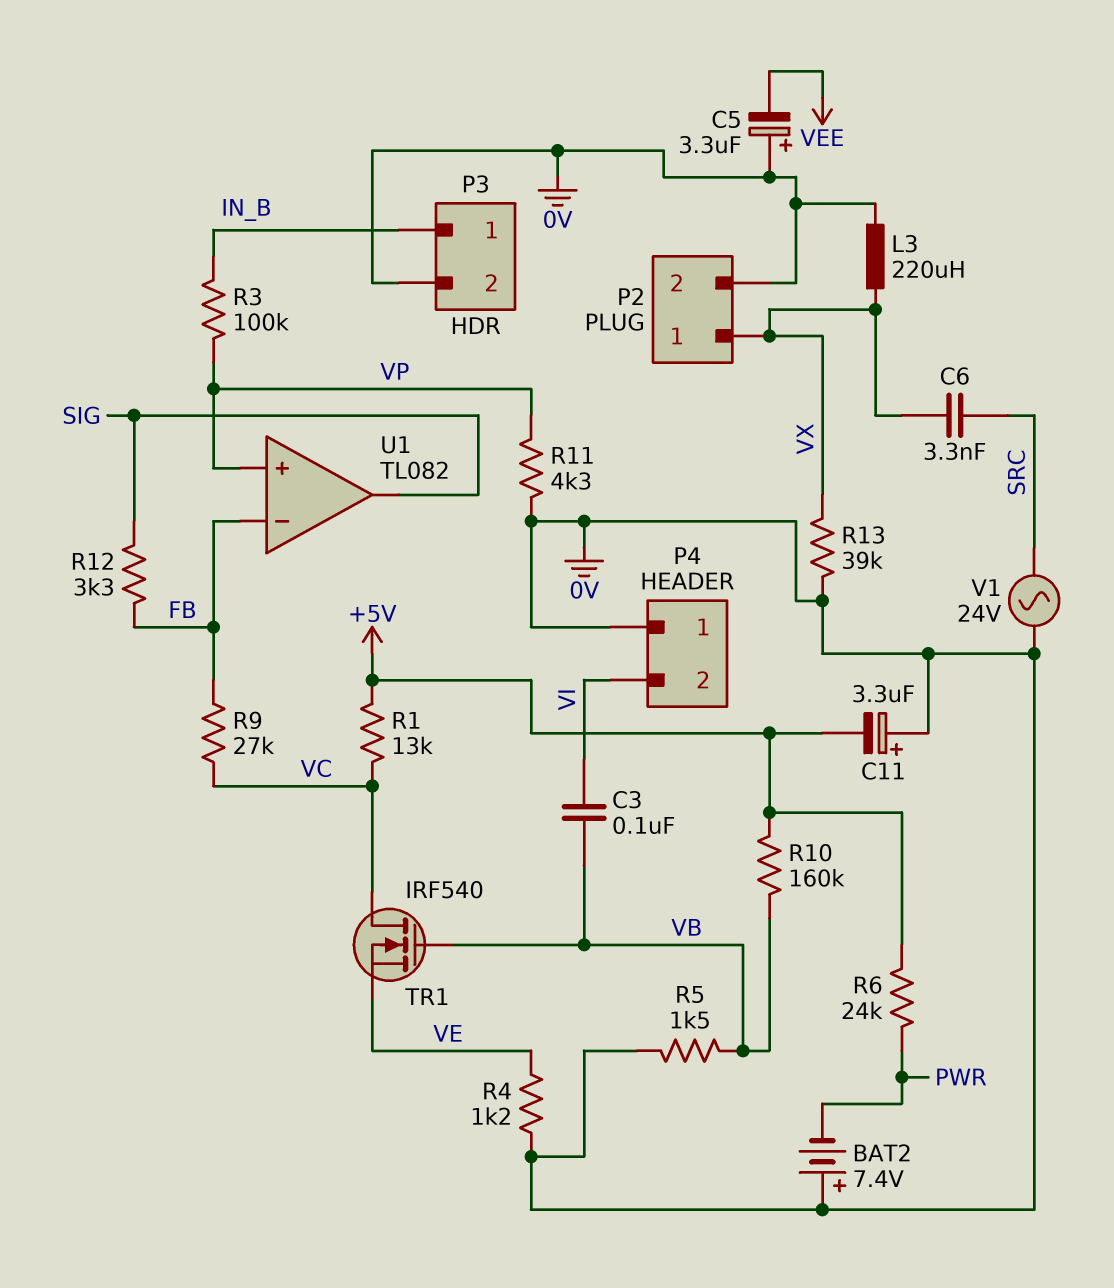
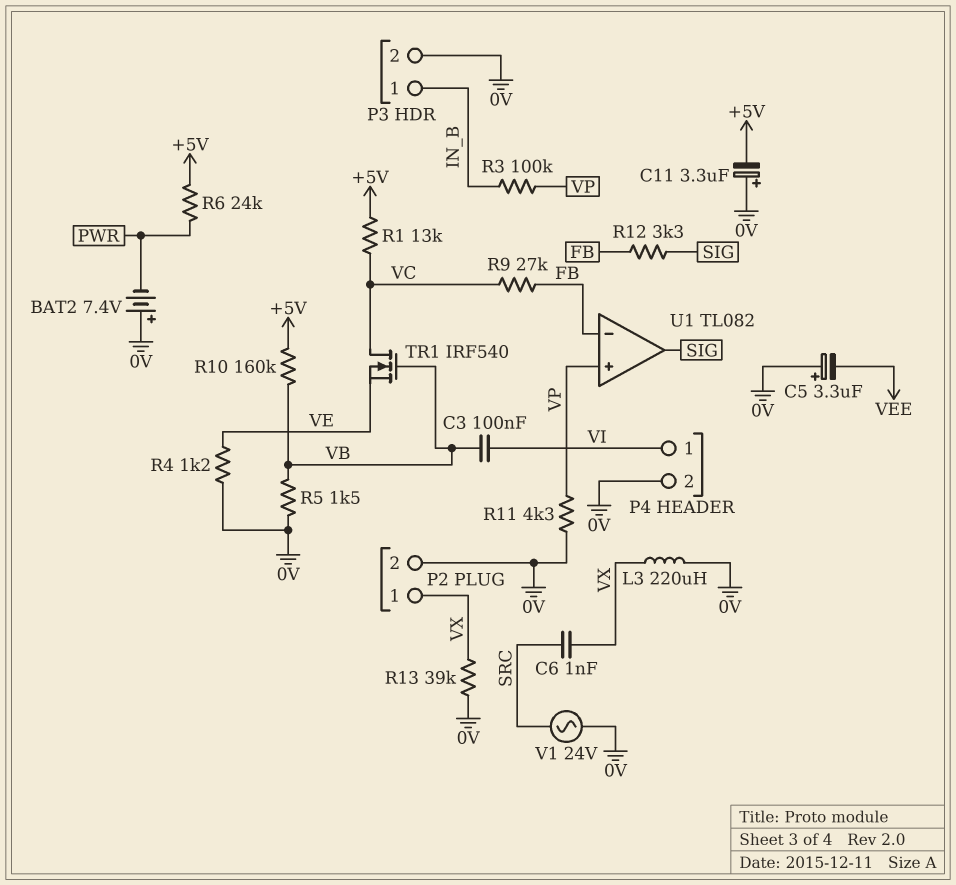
C6: 3.3nF (SRC, VX) -> 1nF (SRC, VX)
P4 pin 1: 0V -> VI
P4 pin 2: VI -> 0V

